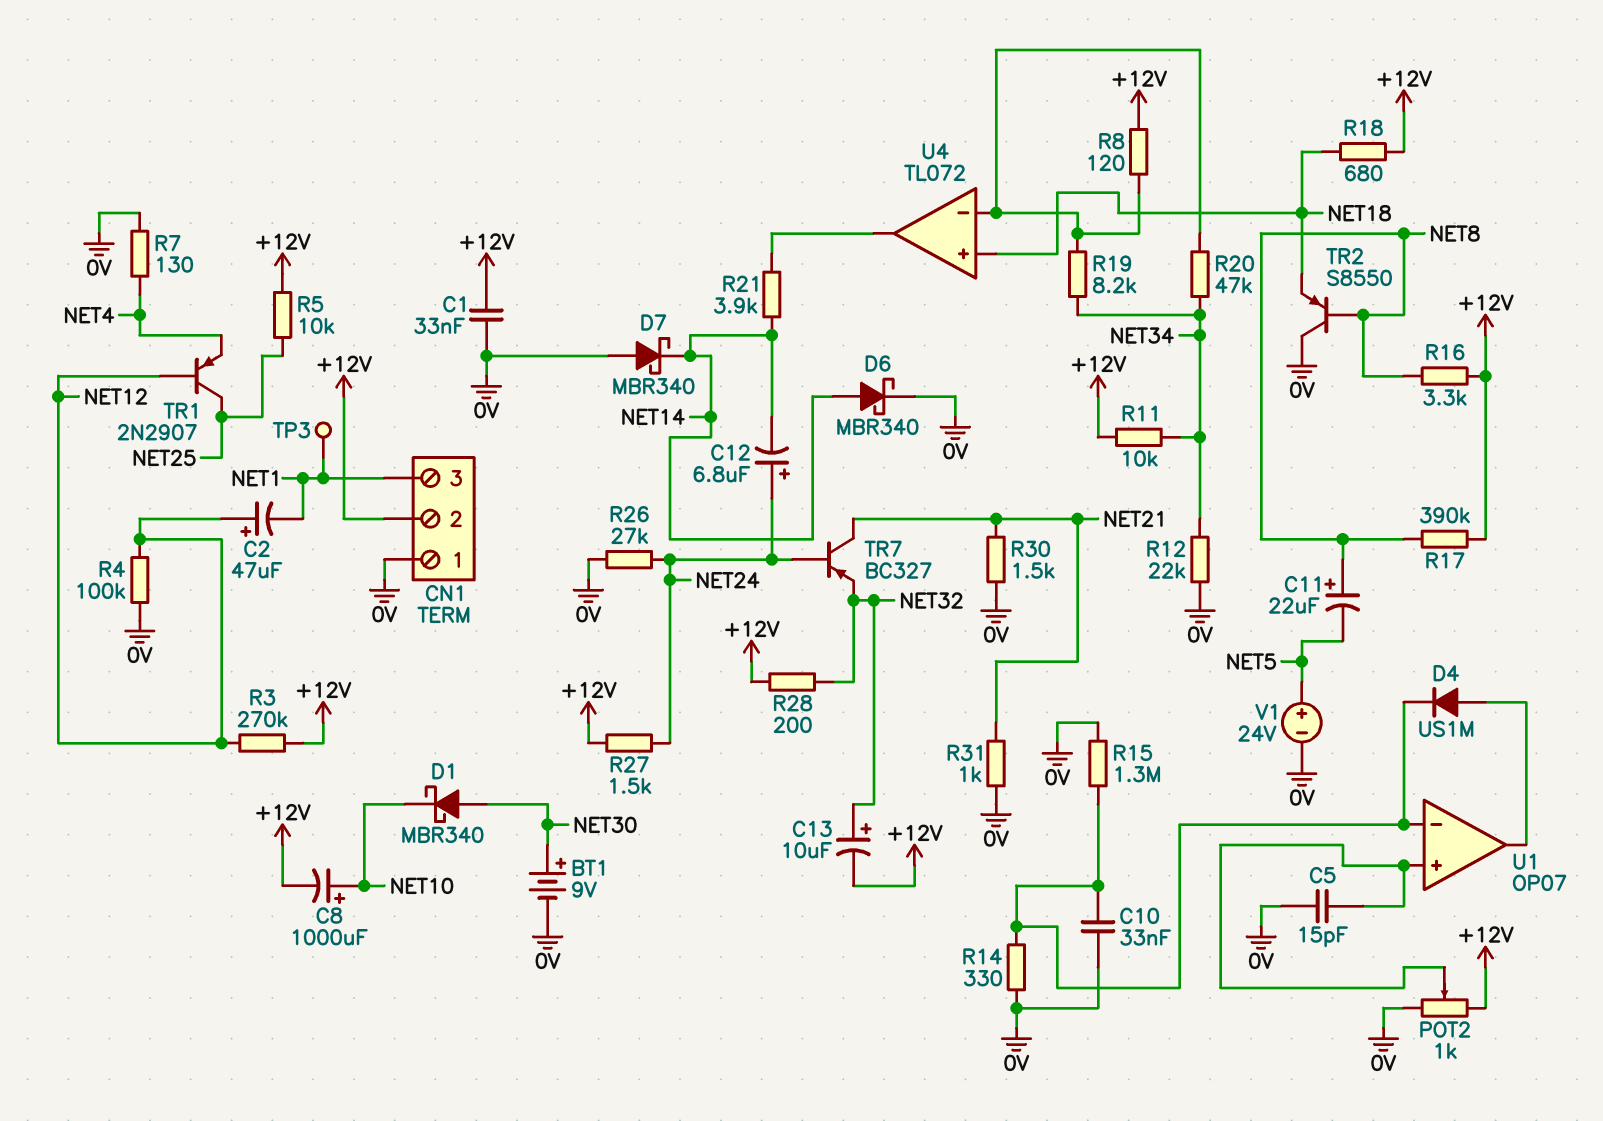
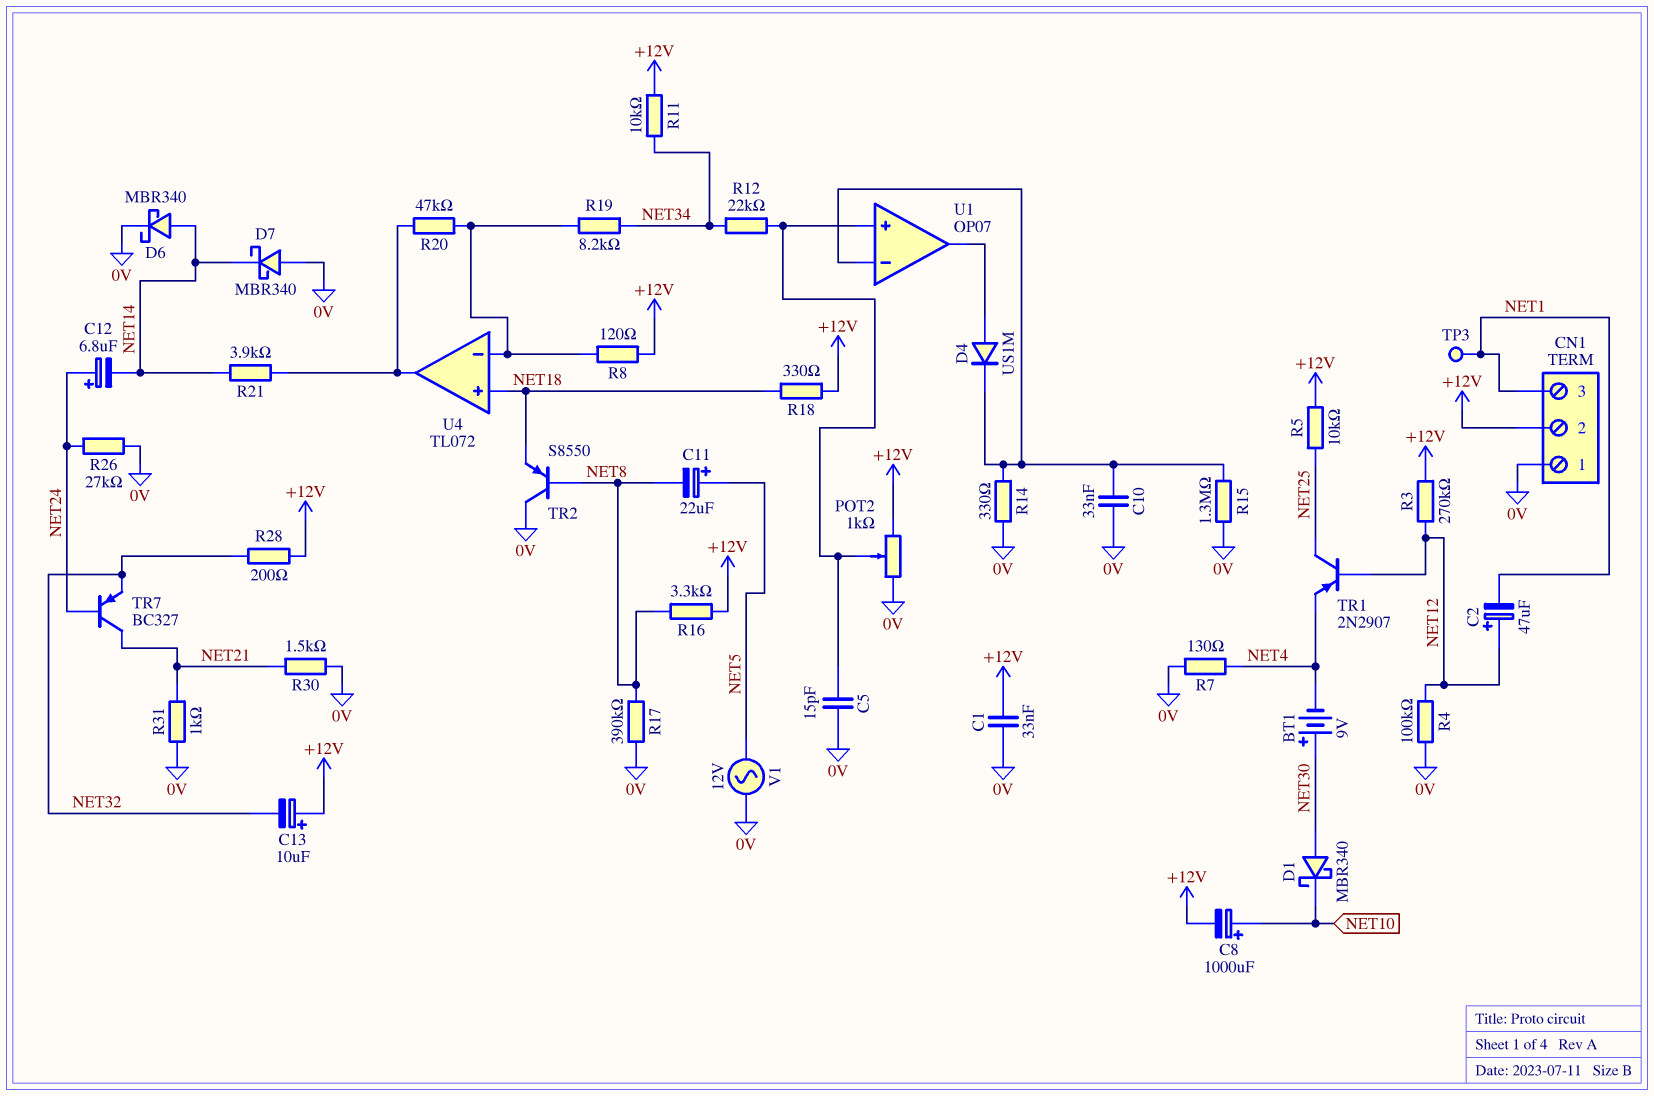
BT1: 9V (plus NET30, minus 0V) -> 9V (plus NET30, minus NET4)
C11: 22uF (plus NET8, minus NET5) -> 22uF (plus NET5, minus NET8)
C13: 10uF (plus NET32, minus +12V) -> 10uF (plus +12V, minus NET32)
R12: 22k (0V, NET34) -> 22k (NET34, U1/in+)
R17: 390k (+12V, NET8) -> 390k (0V, NET8)
R18: 680 (+12V, NET18) -> 330 (+12V, NET18)
R20: 47k (NET34, U4/in-) -> 47k (U4/in-, U4/out)
R27: 1.5k (+12V, NET24) -> none
V1: 24V (plus NET5, minus 0V) -> AC 12V (0V, NET5)

